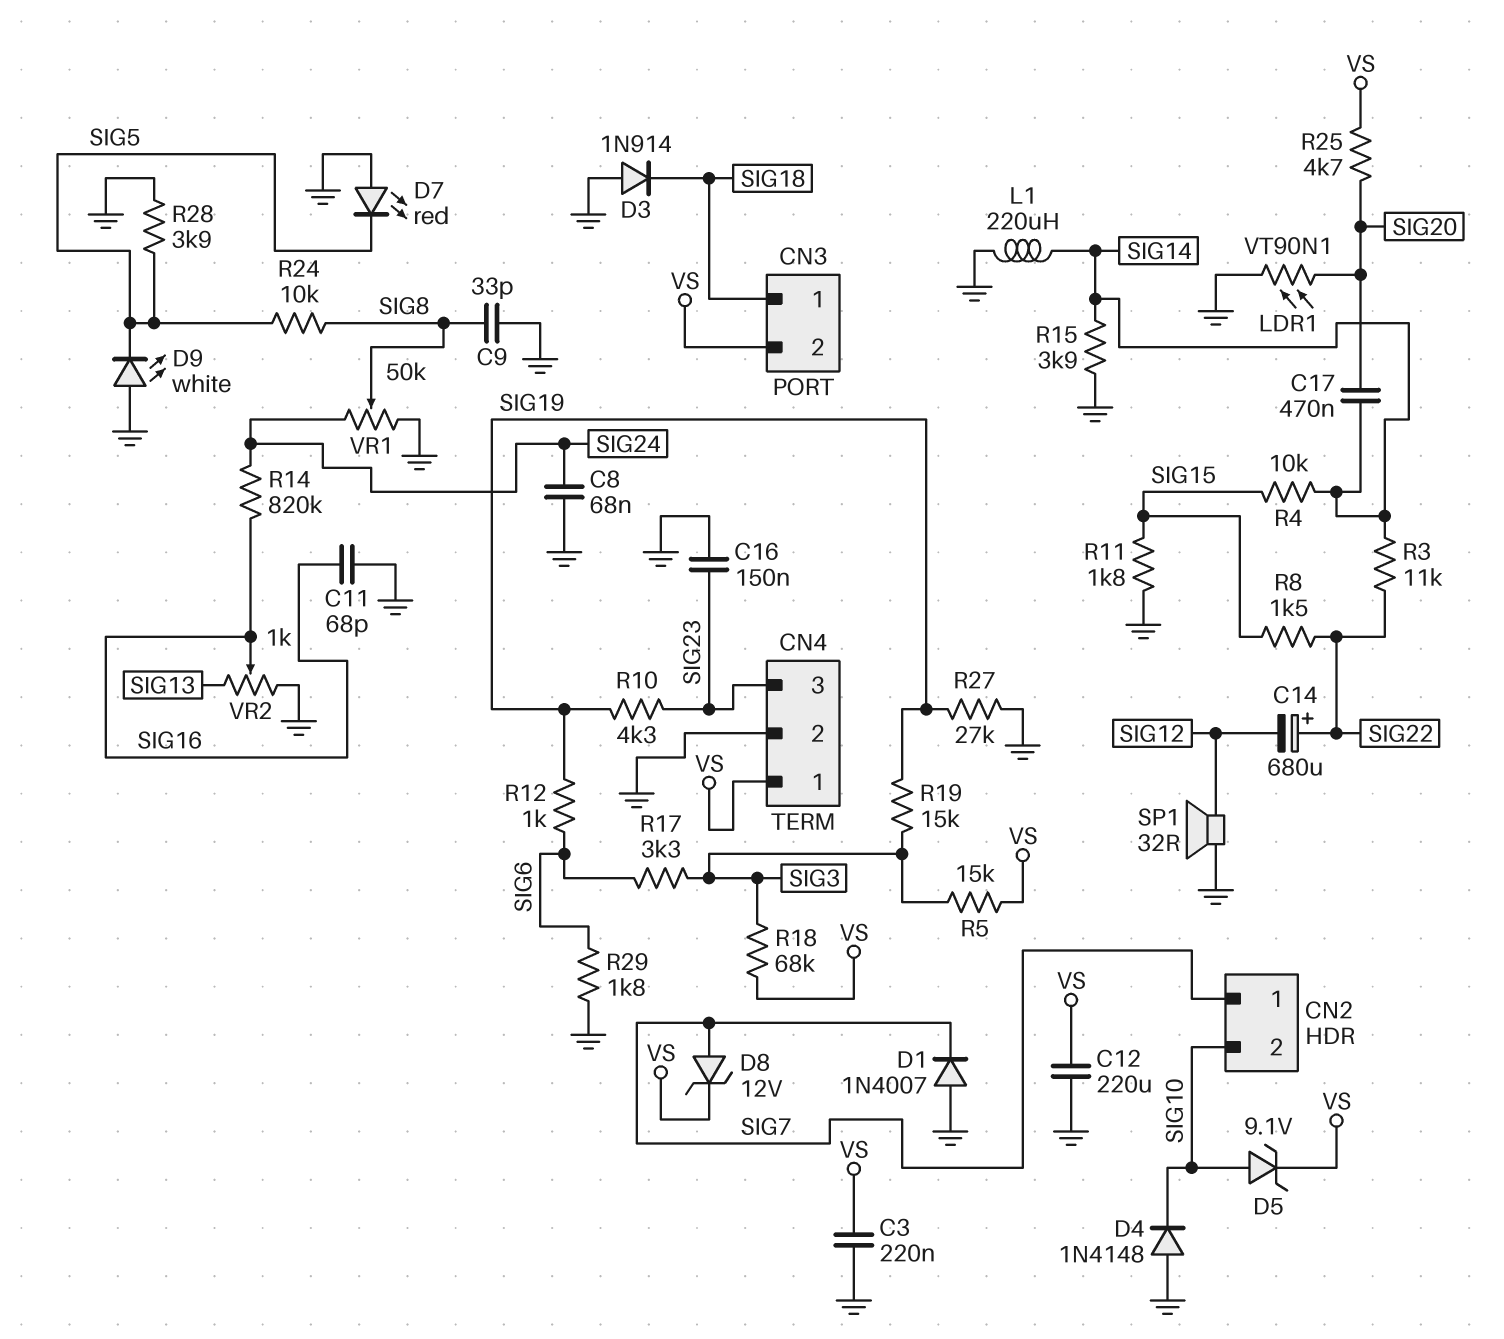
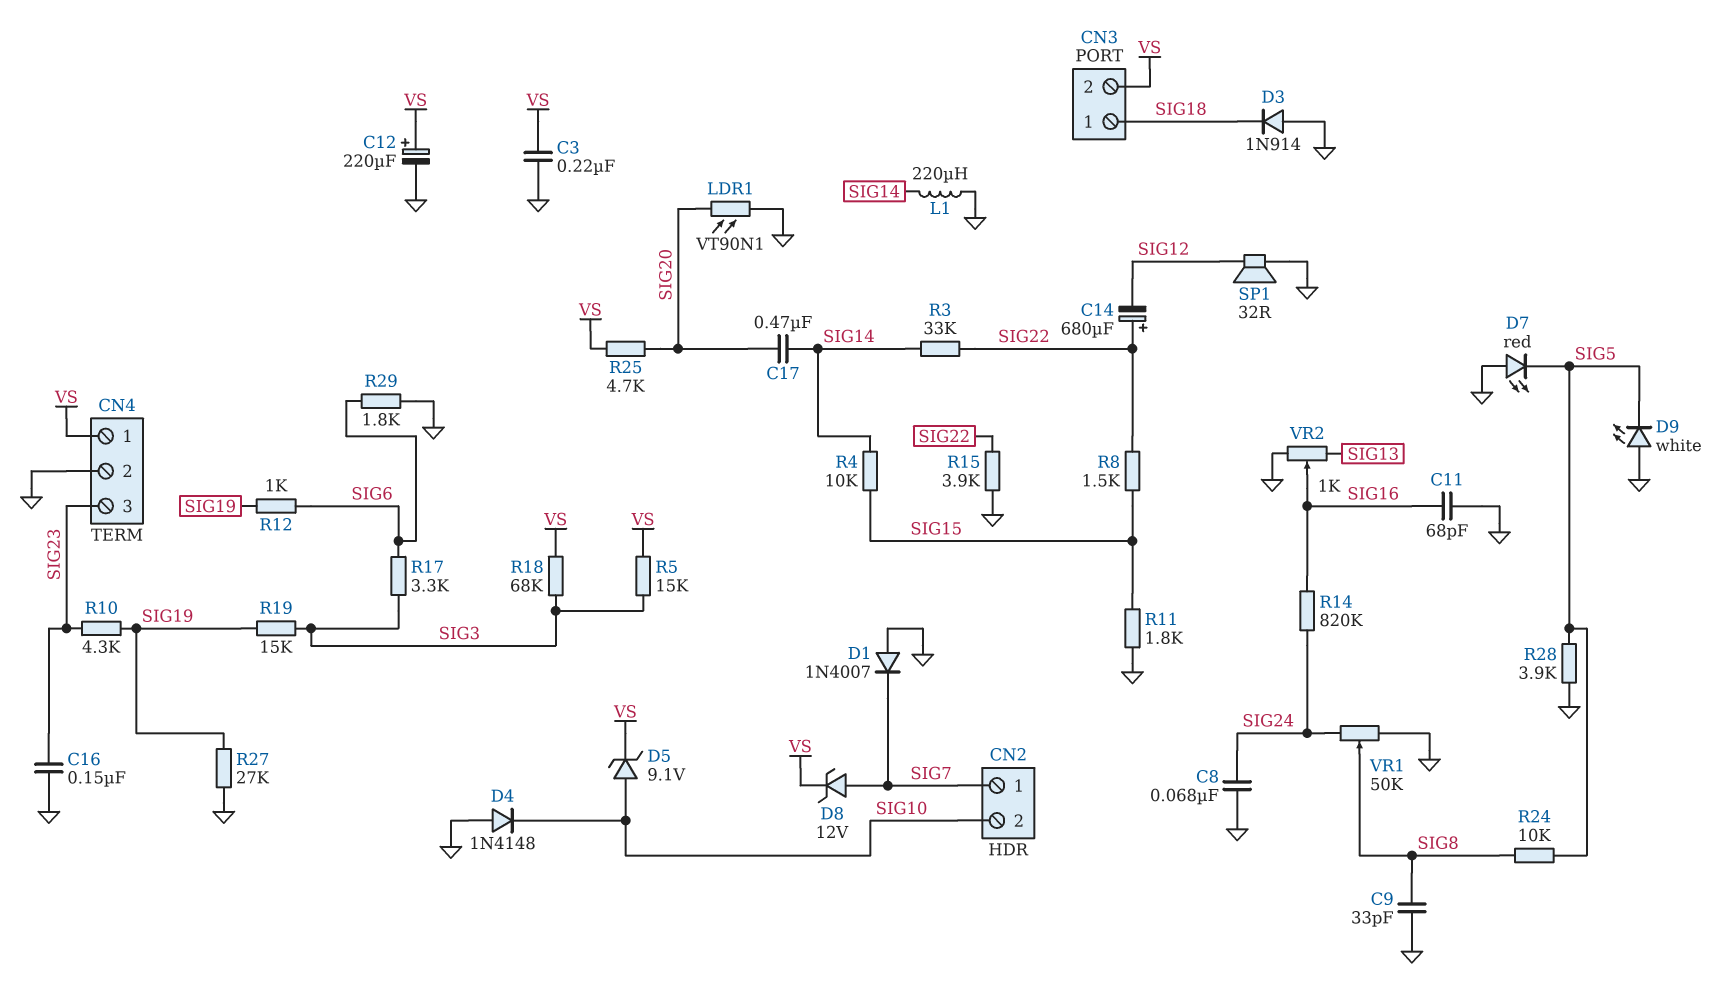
C12: 220uF (GND, VS) -> 220uF (plus VS, minus GND)
R3: 11k (SIG14, SIG22) -> 33k (SIG14, SIG22)
R15: 3.9k (GND, SIG14) -> 3.9k (GND, SIG22)

